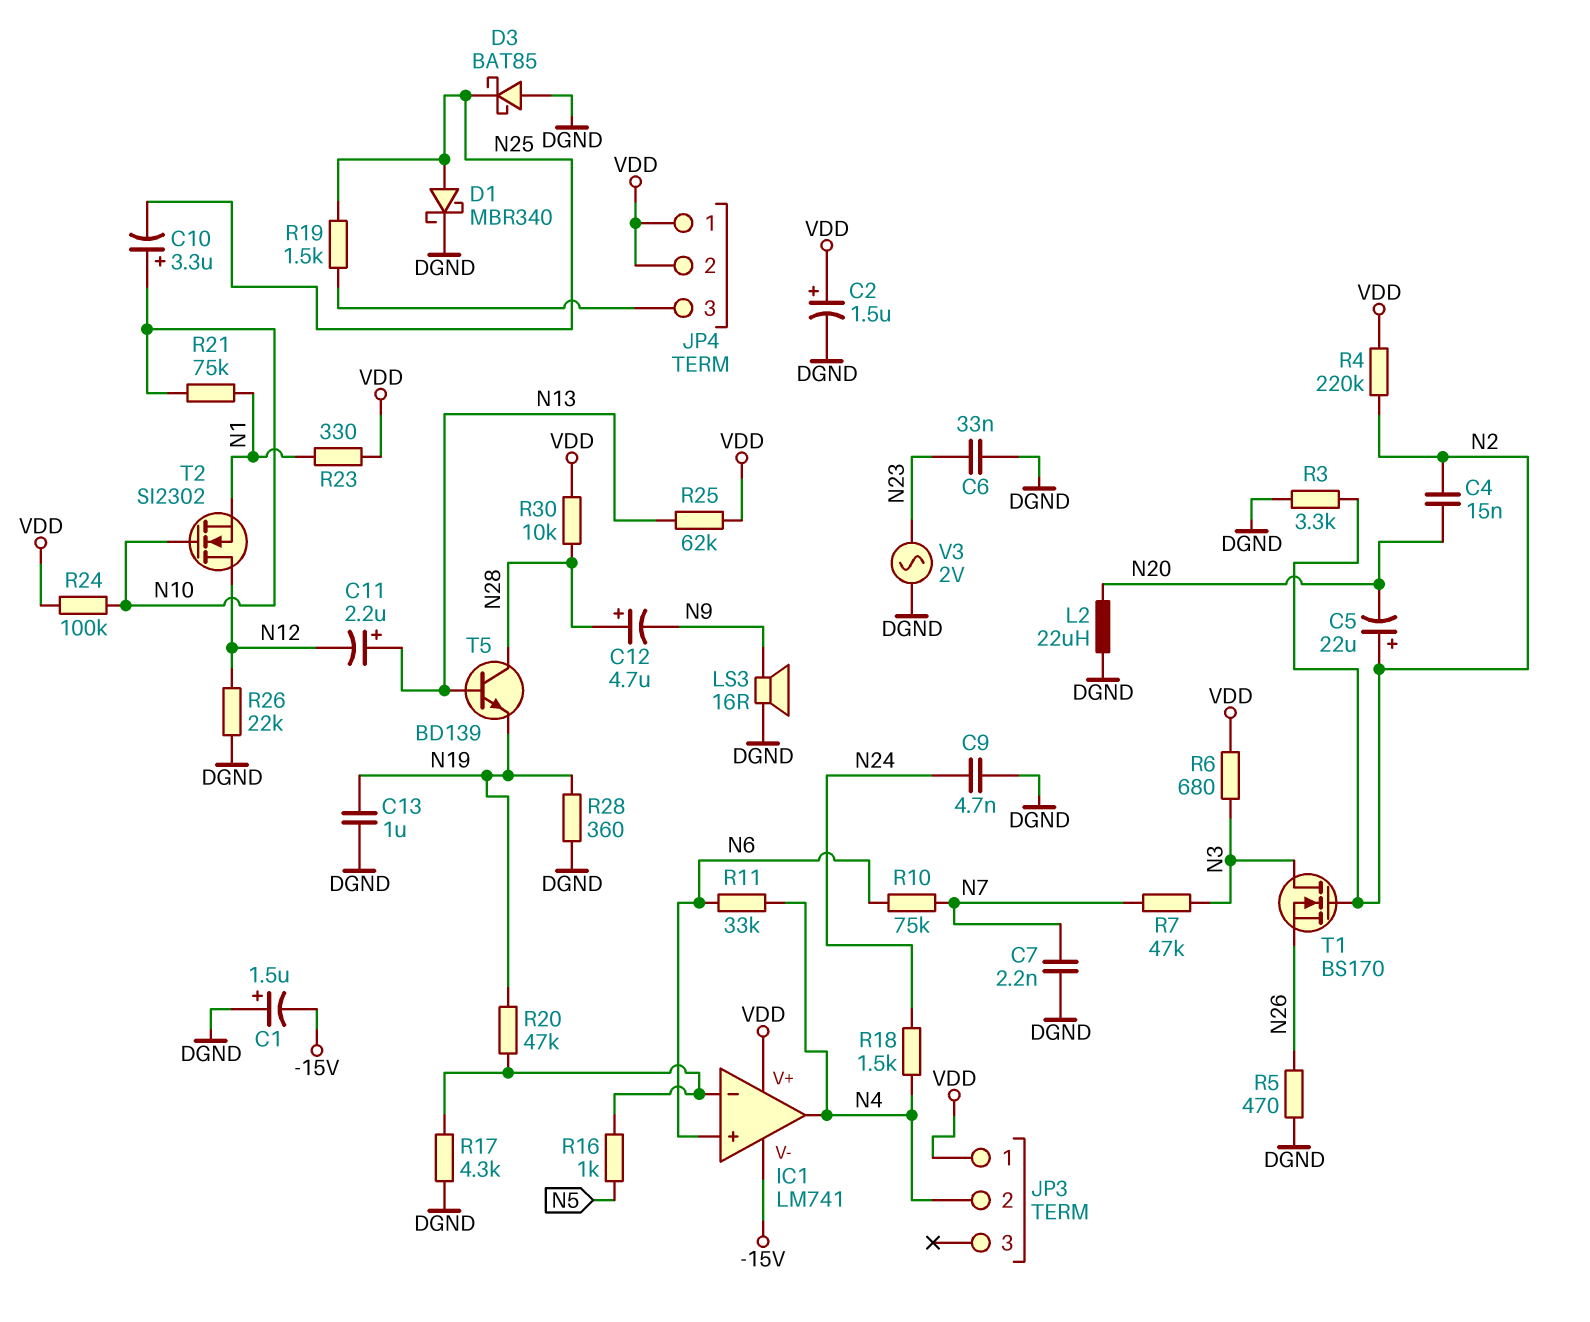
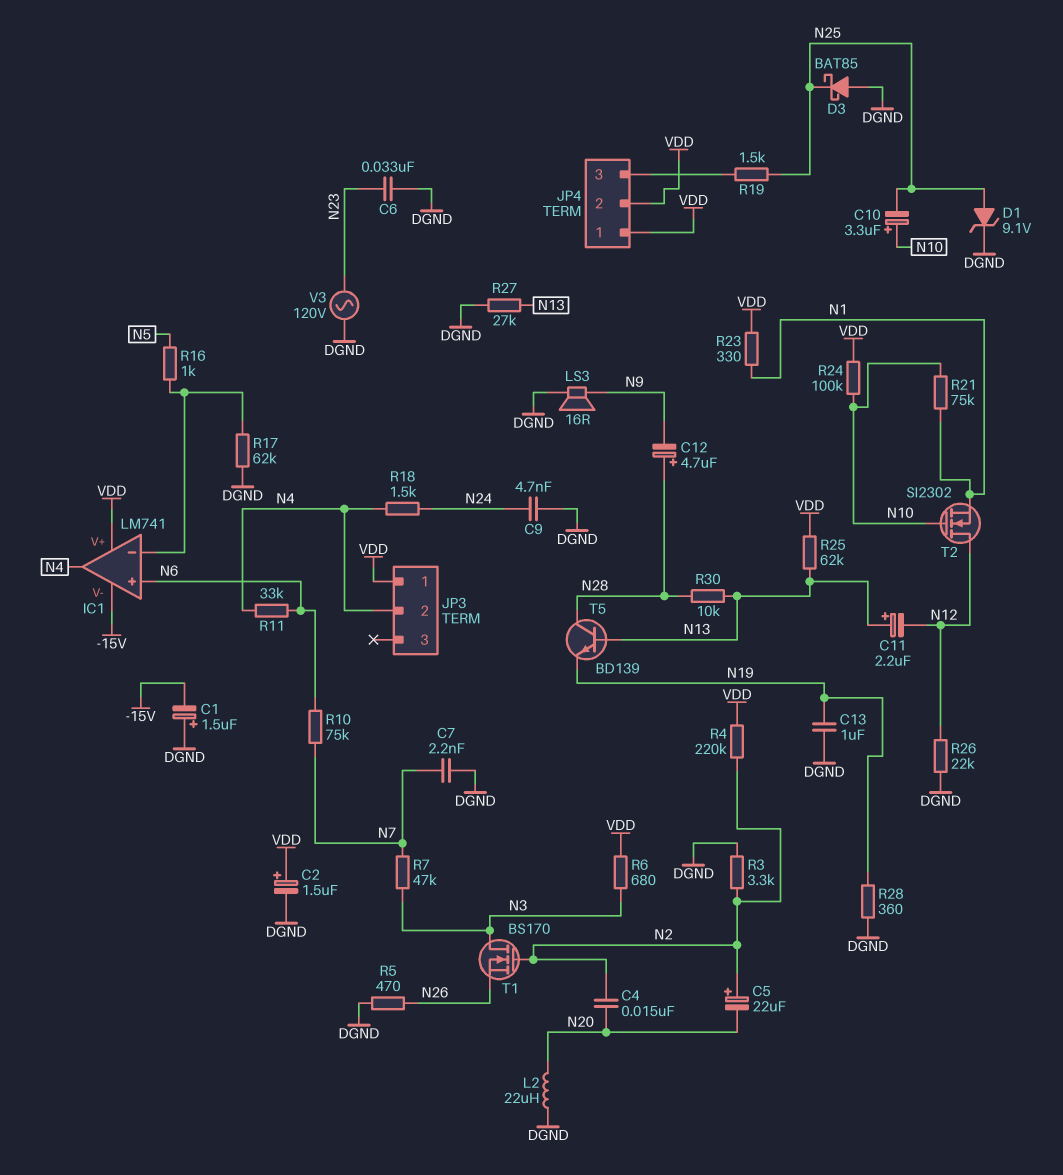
D1: schottky MBR340 (A N25, K DGND) -> zener 9.1V (A N25, K DGND)
R17: 4.3k (DGND, IC1/in-) -> 62k (DGND, IC1/in-)
R20: 47k (IC1/in-, N19) -> none
R27: none -> 27k (DGND, N13)
R30: 10k (N28, VDD) -> 10k (N13, N28)
V3: AC 2V (DGND, N23) -> AC 120V (DGND, N23)

